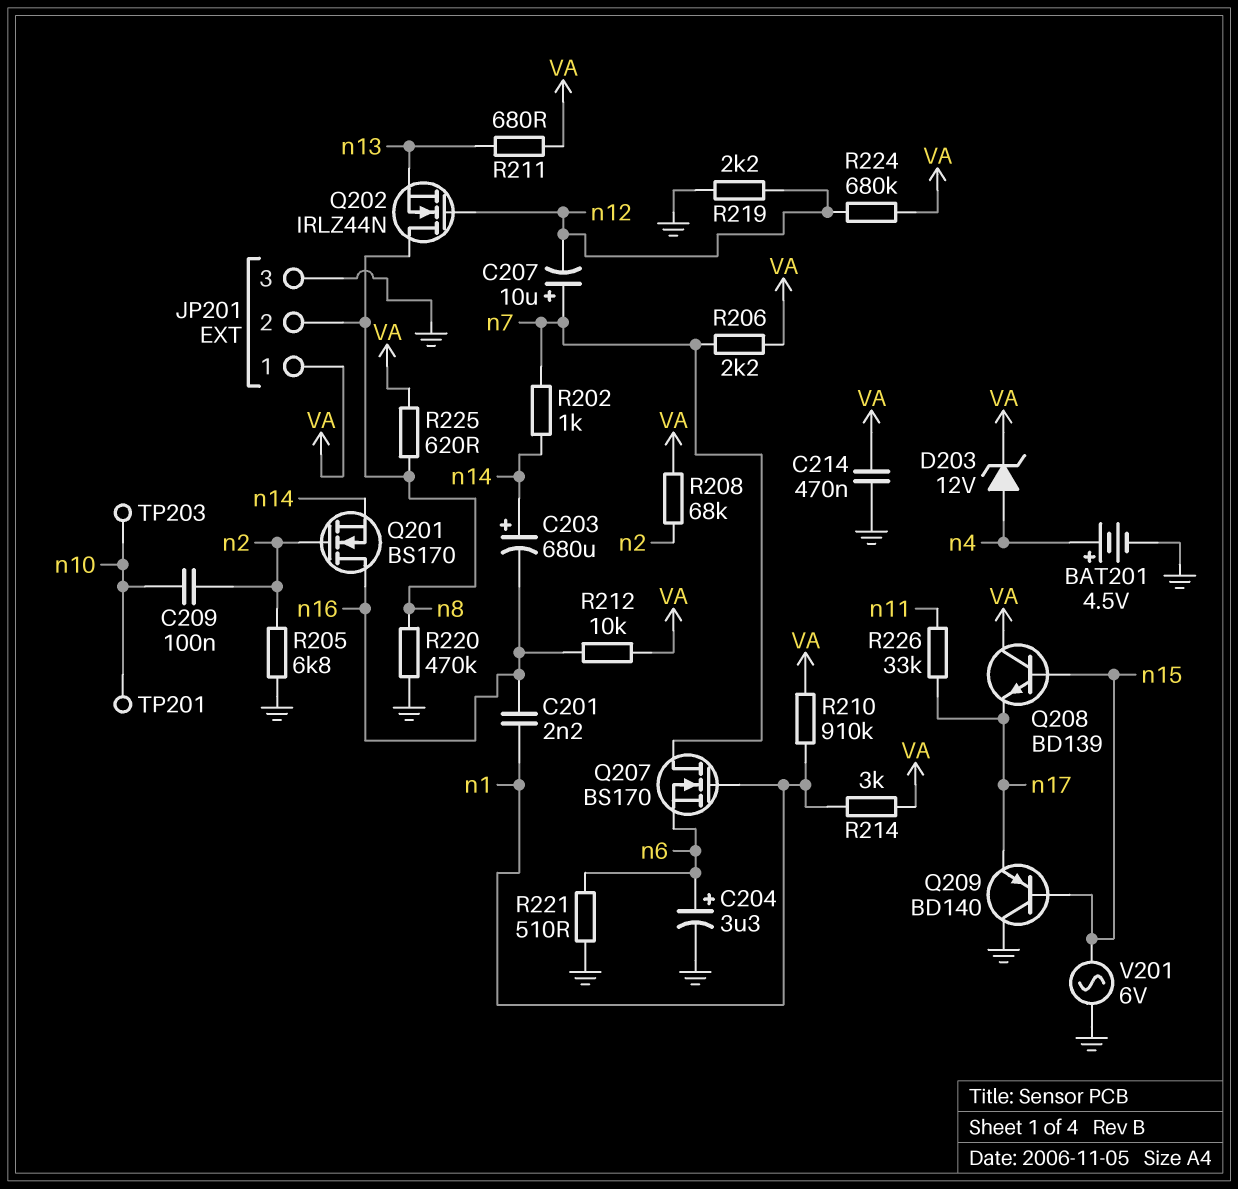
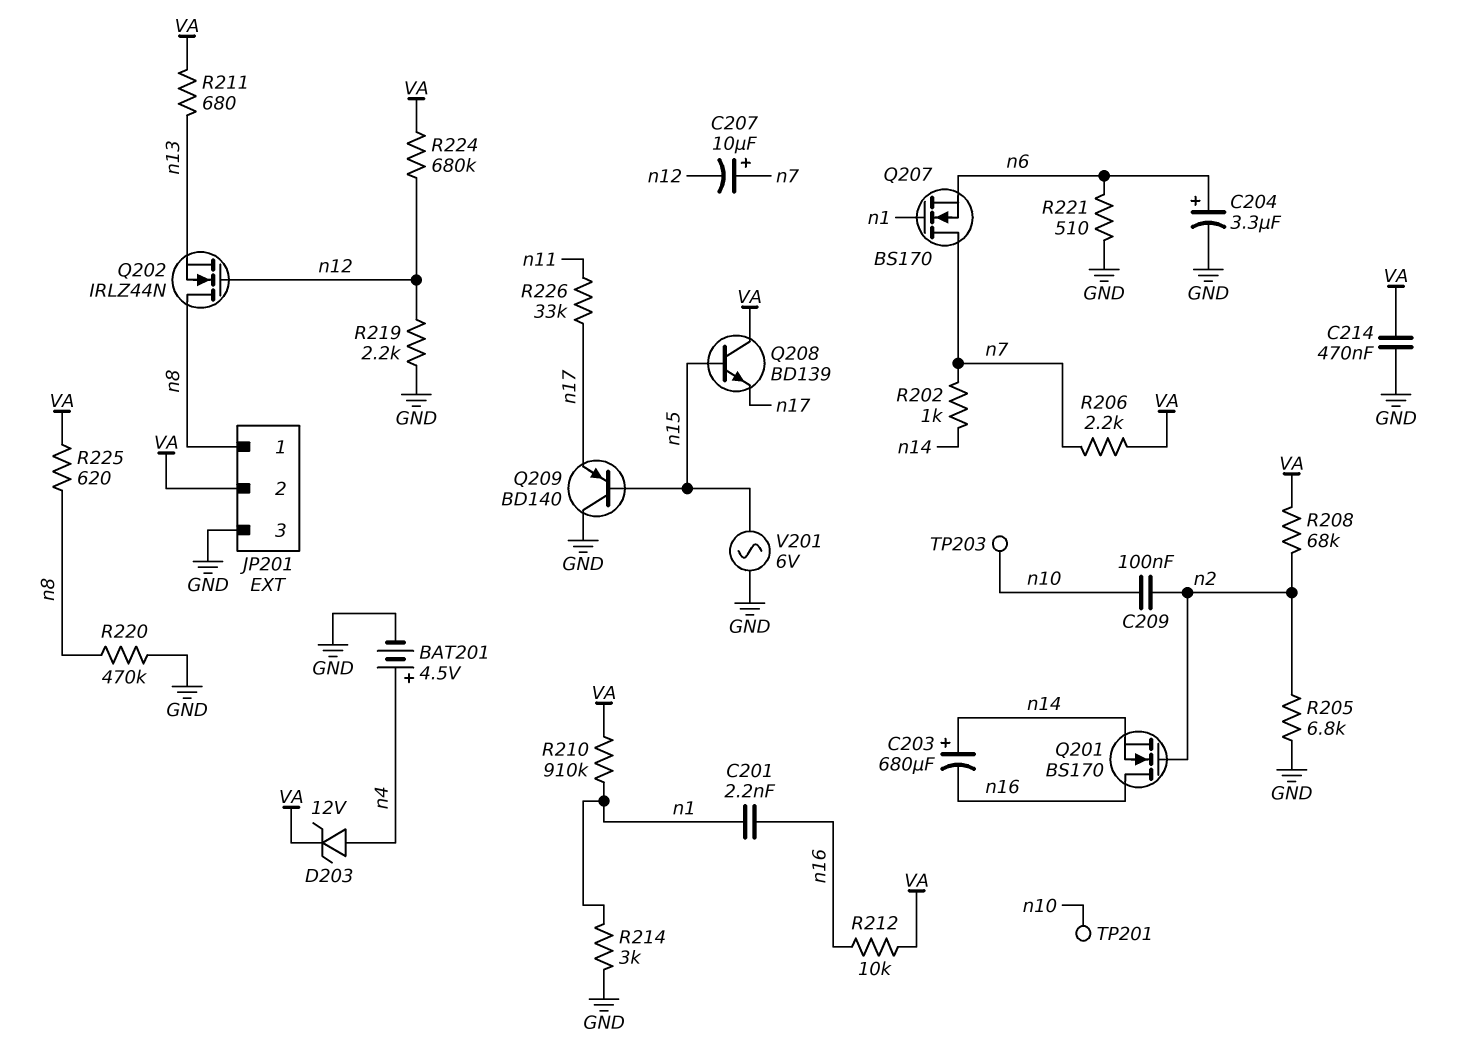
JP201 pin 1: VA -> n8
JP201 pin 2: n8 -> VA
R214: 3k (VA, n1) -> 3k (GND, n1)

